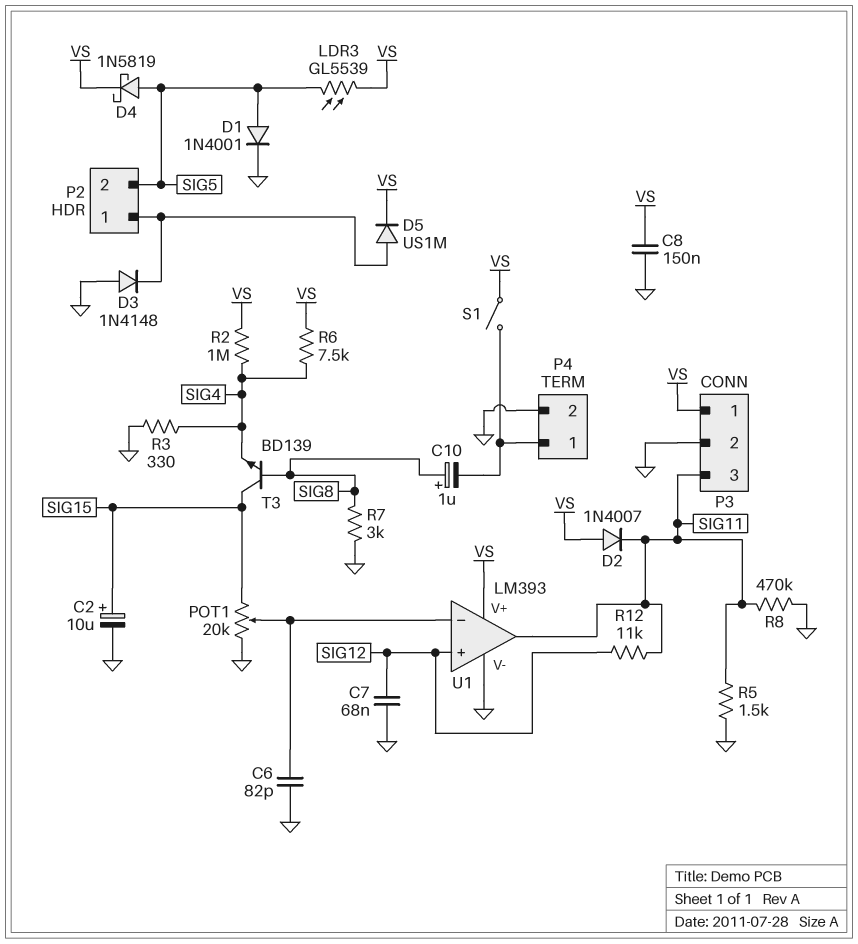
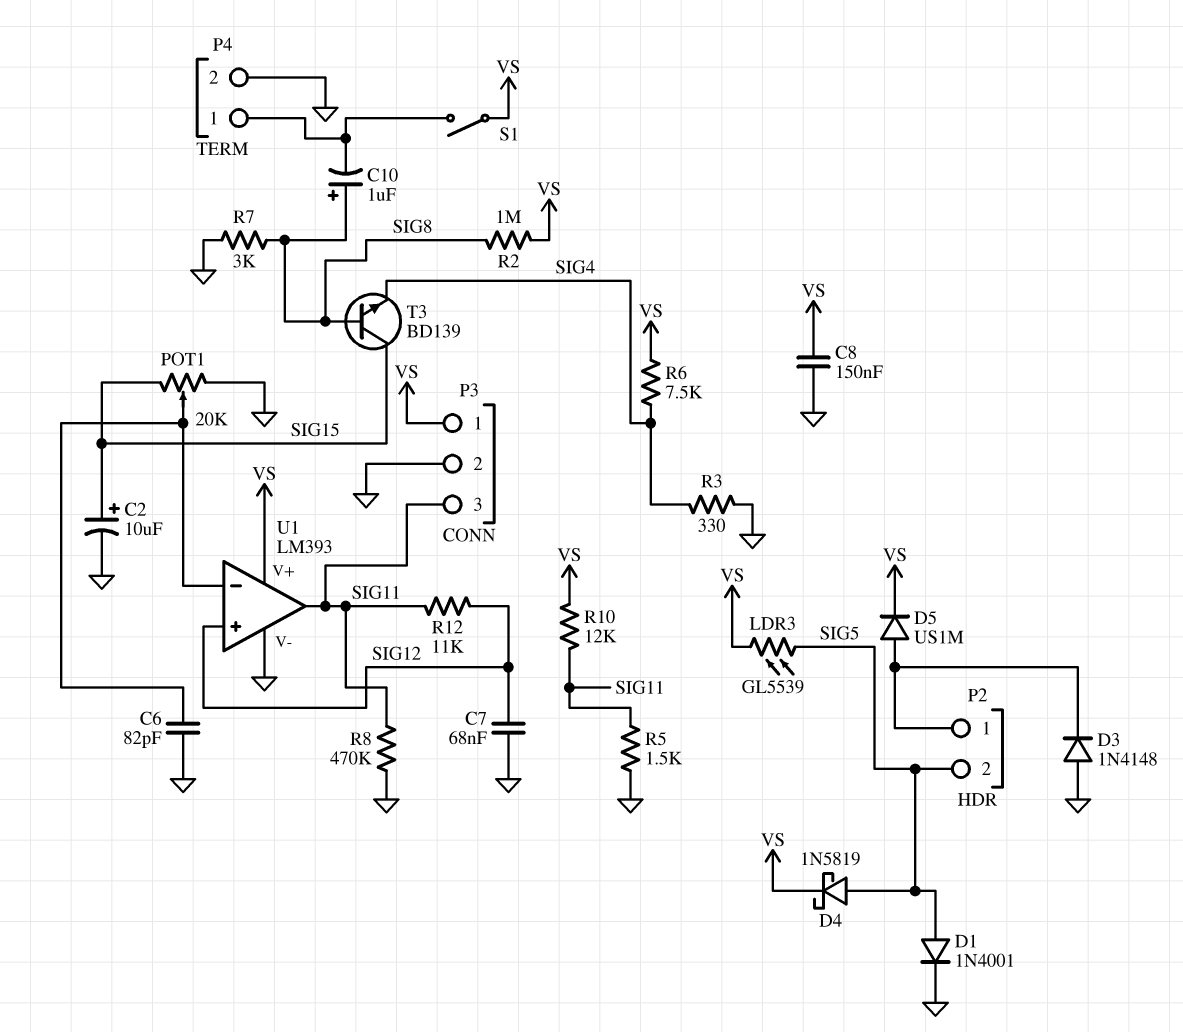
D2: diode 1N4007 (A VS, K SIG11) -> none
R2: 1M (SIG4, VS) -> 1M (SIG8, VS)
R10: none -> 12k (SIG11, VS)

